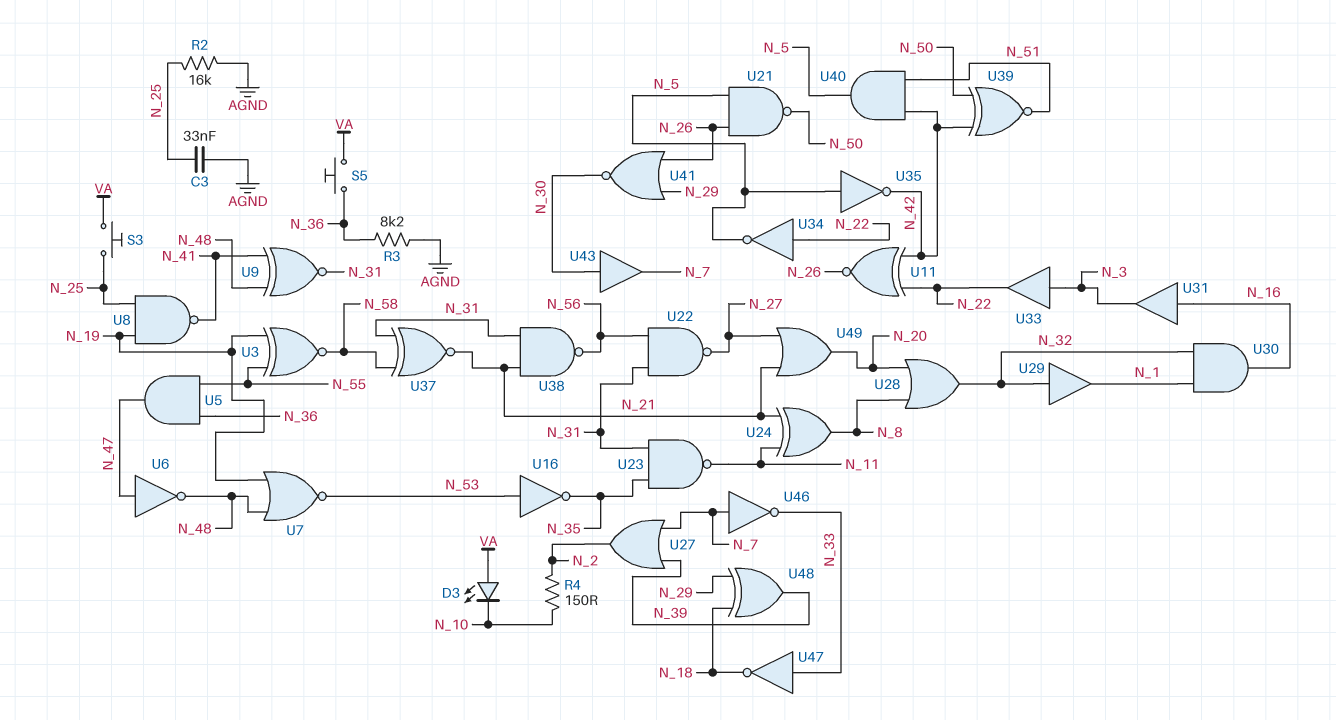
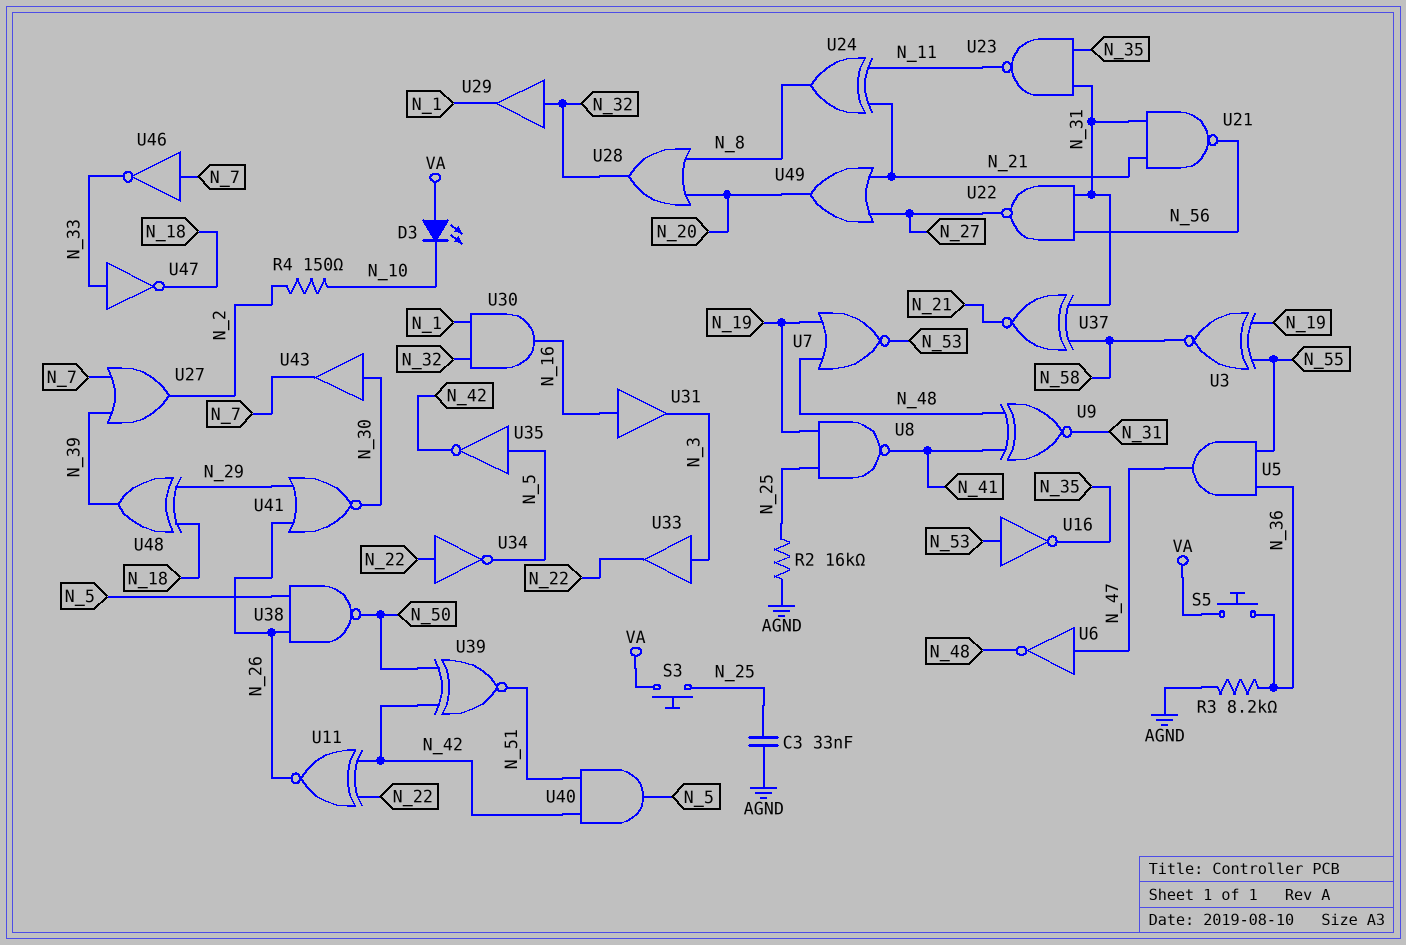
U21: NAND (in N_5, in N_26, out N_50) -> NAND (in N_21, in N_31, out N_56)
U38: NAND (in N_21, in N_31, out N_56) -> NAND (in N_5, in N_26, out N_50)

